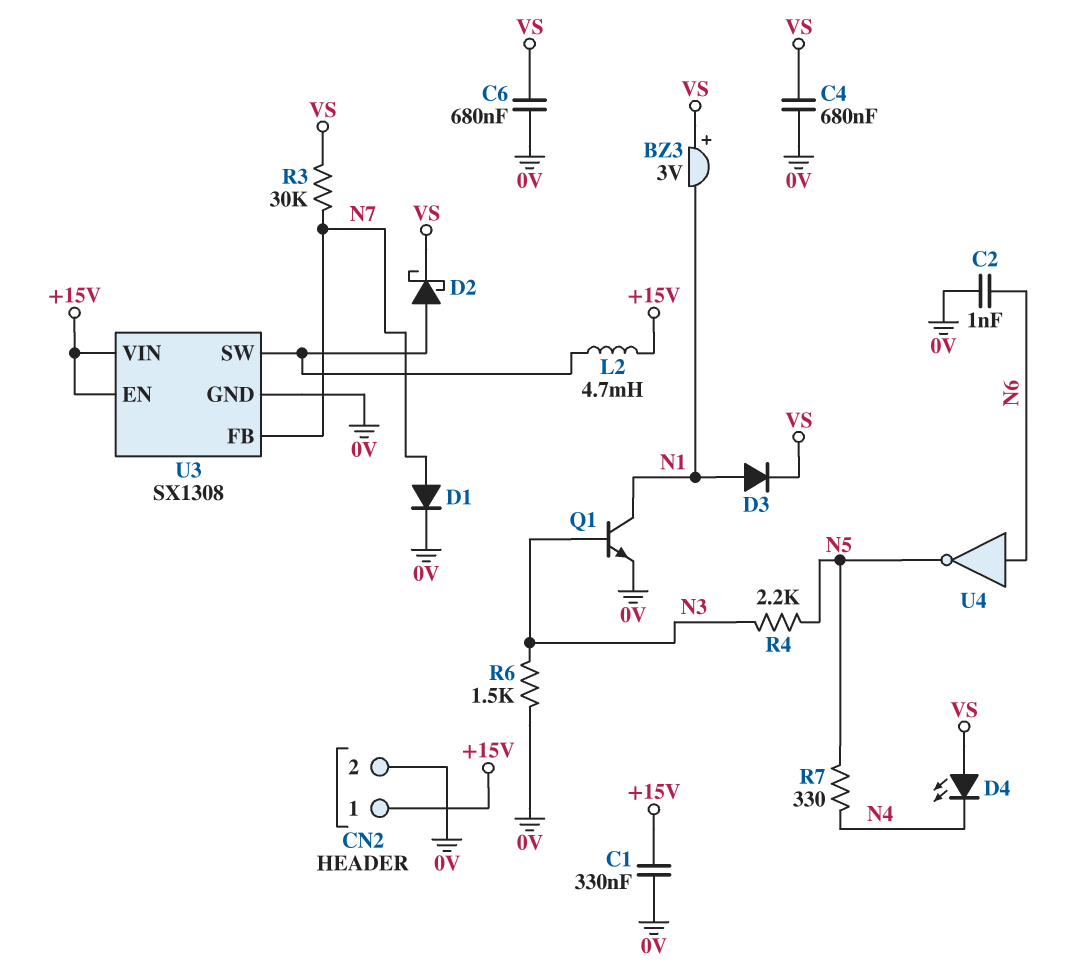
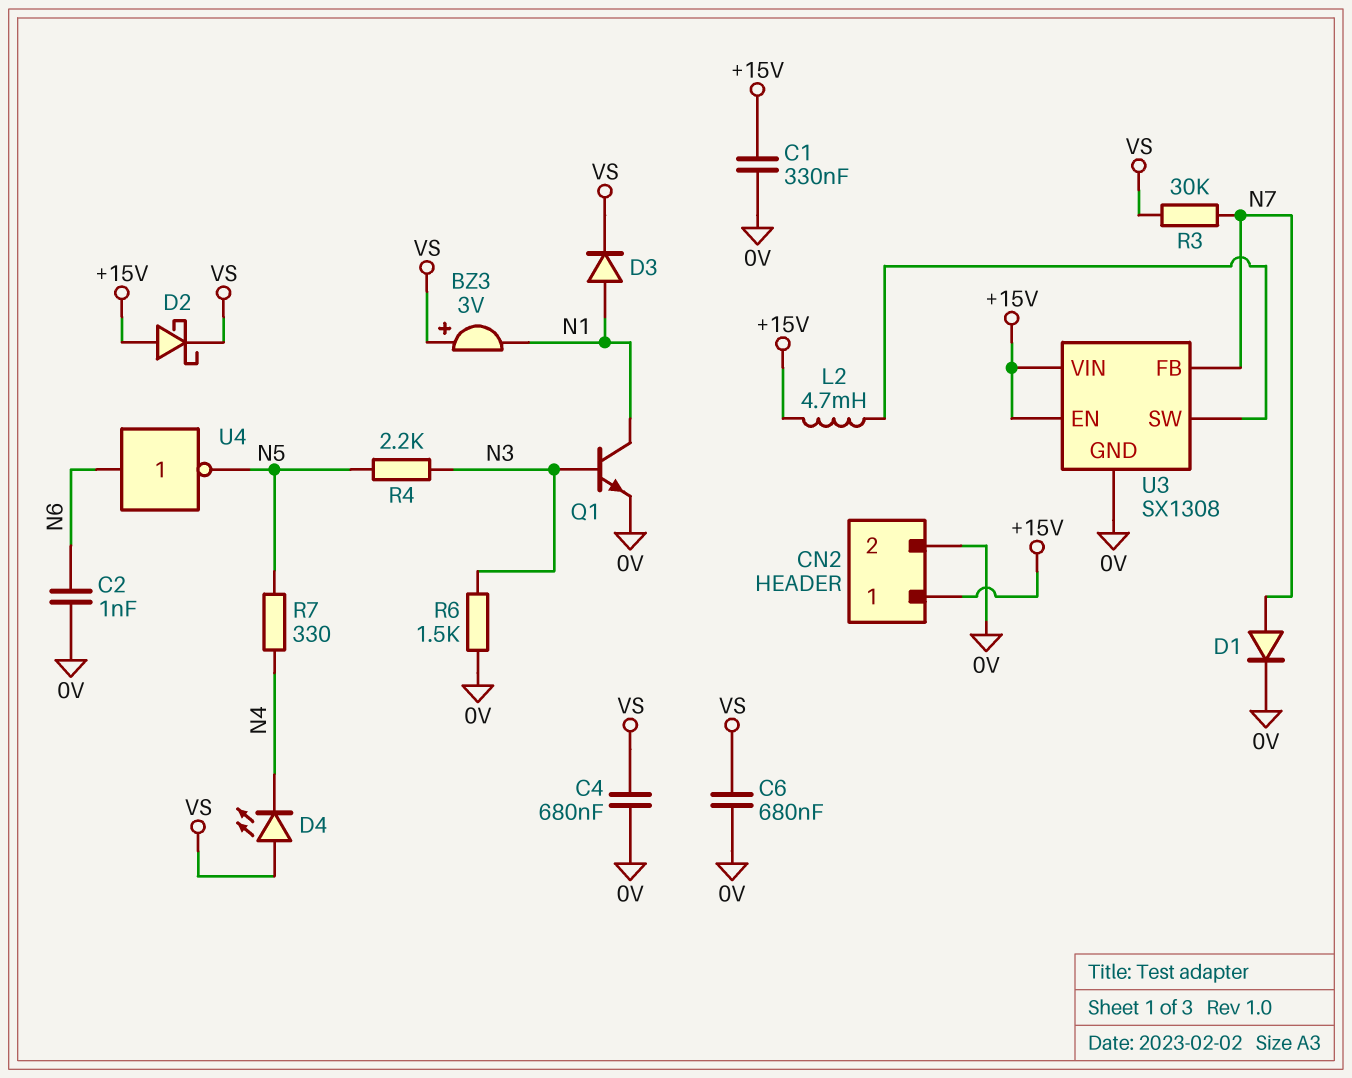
D2: schottky (A U3/SW, K VS) -> schottky (A +15V, K VS)

